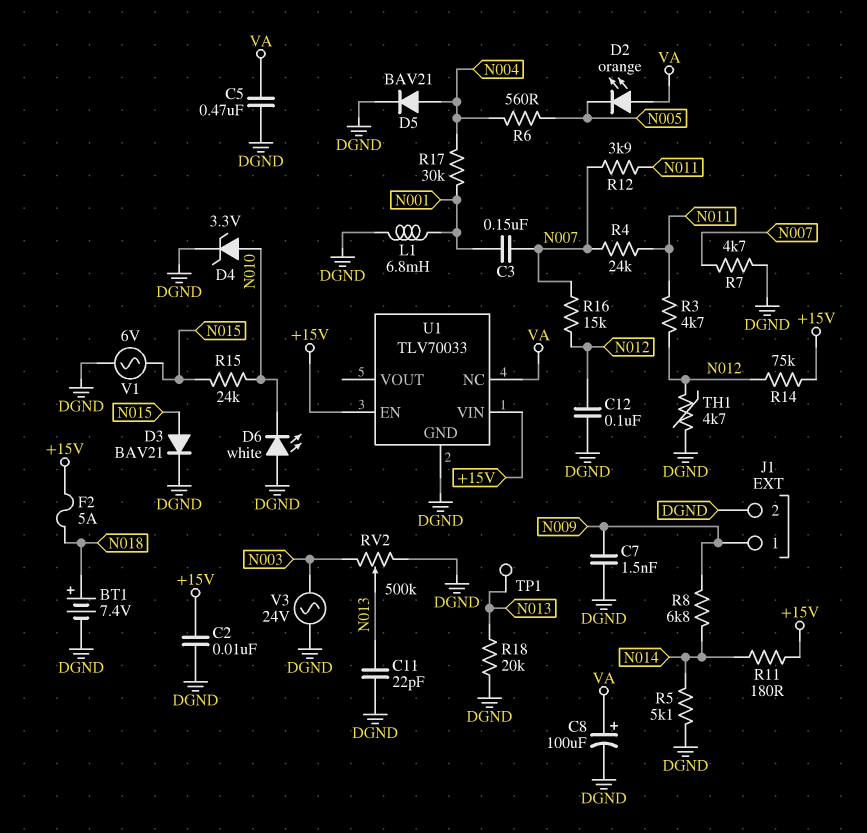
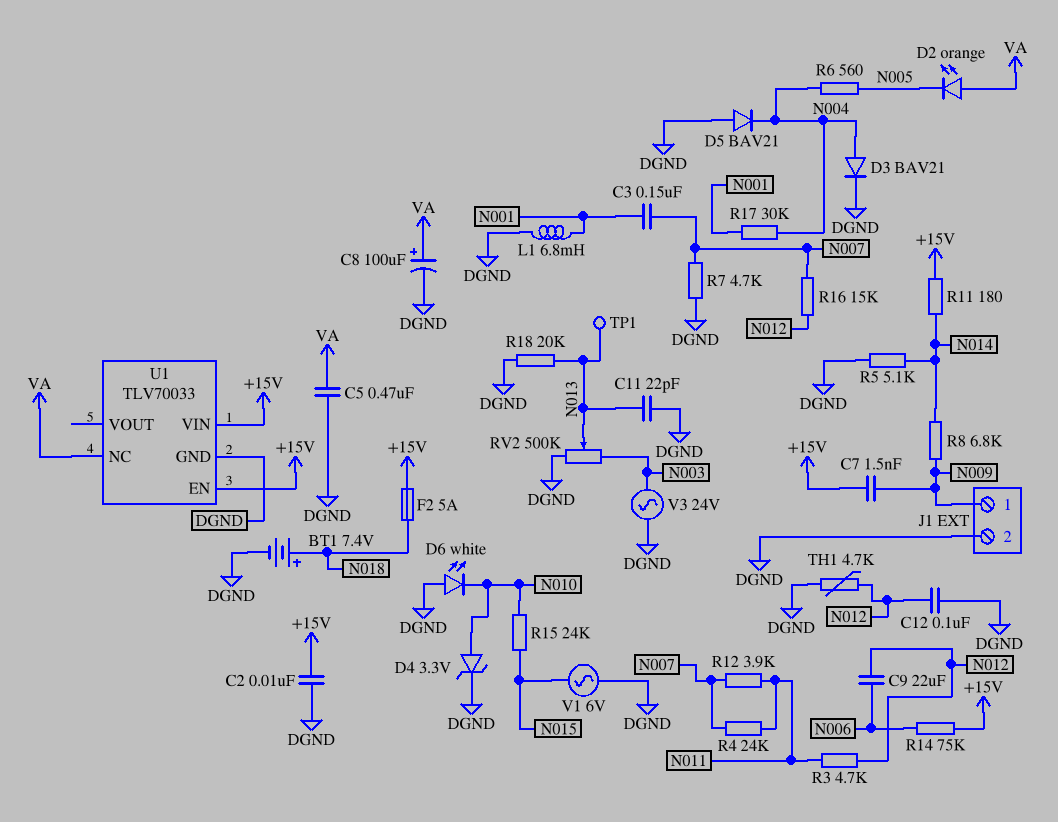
C7: 1.5nF (DGND, N009) -> 1.5nF (+15V, N009)
C9: none -> 22uF (N006, N012)
D3: diode BAV21 (A N015, K DGND) -> diode BAV21 (A N004, K DGND)
D5: diode BAV21 (A N004, K DGND) -> diode BAV21 (A DGND, K N004)
R14: 75k (+15V, N012) -> 75k (+15V, N006)

